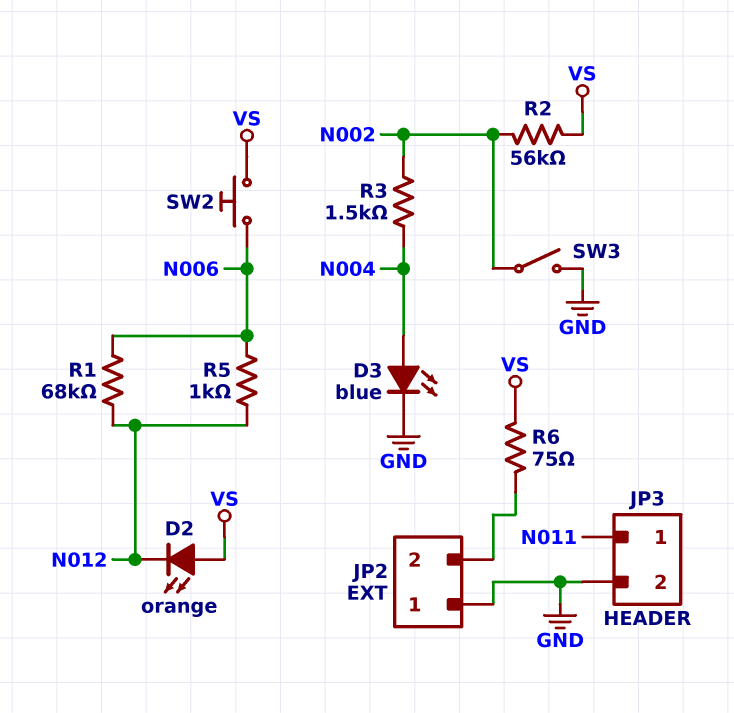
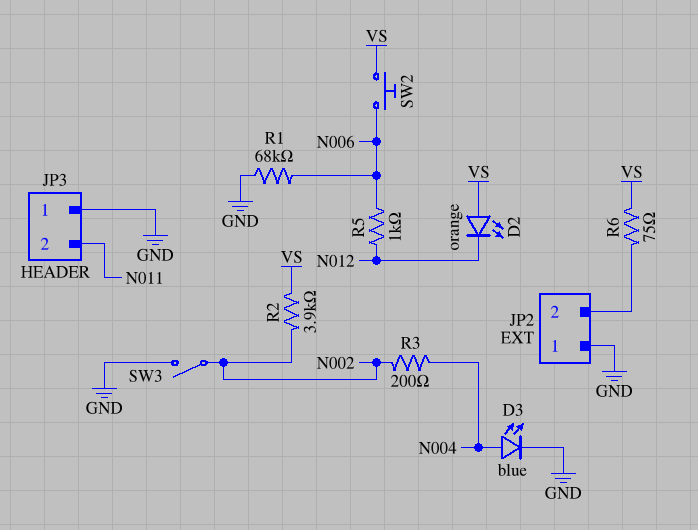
JP3 pin 1: N011 -> GND
JP3 pin 2: GND -> N011
R1: 68k (N006, N012) -> 68k (GND, N006)
R2: 56k (N002, VS) -> 3.9k (N002, VS)
R3: 1.5k (N002, N004) -> 200 (N002, N004)

